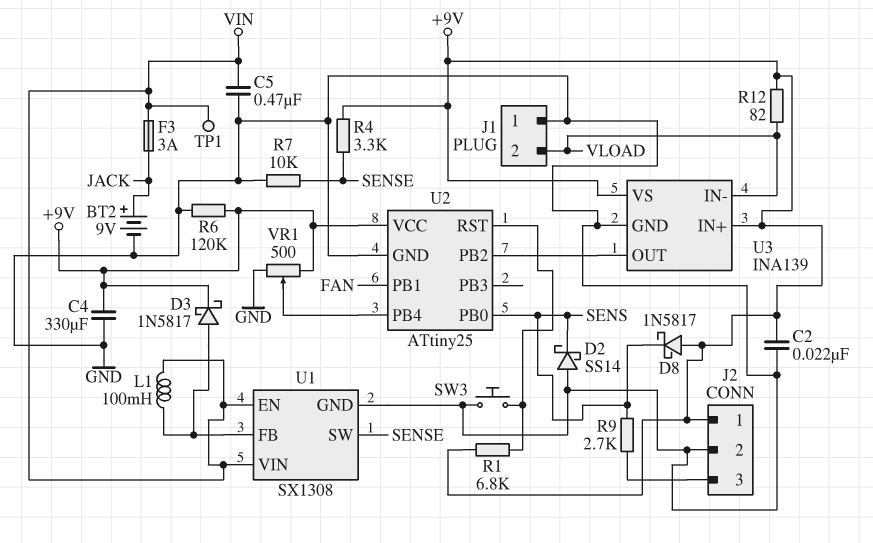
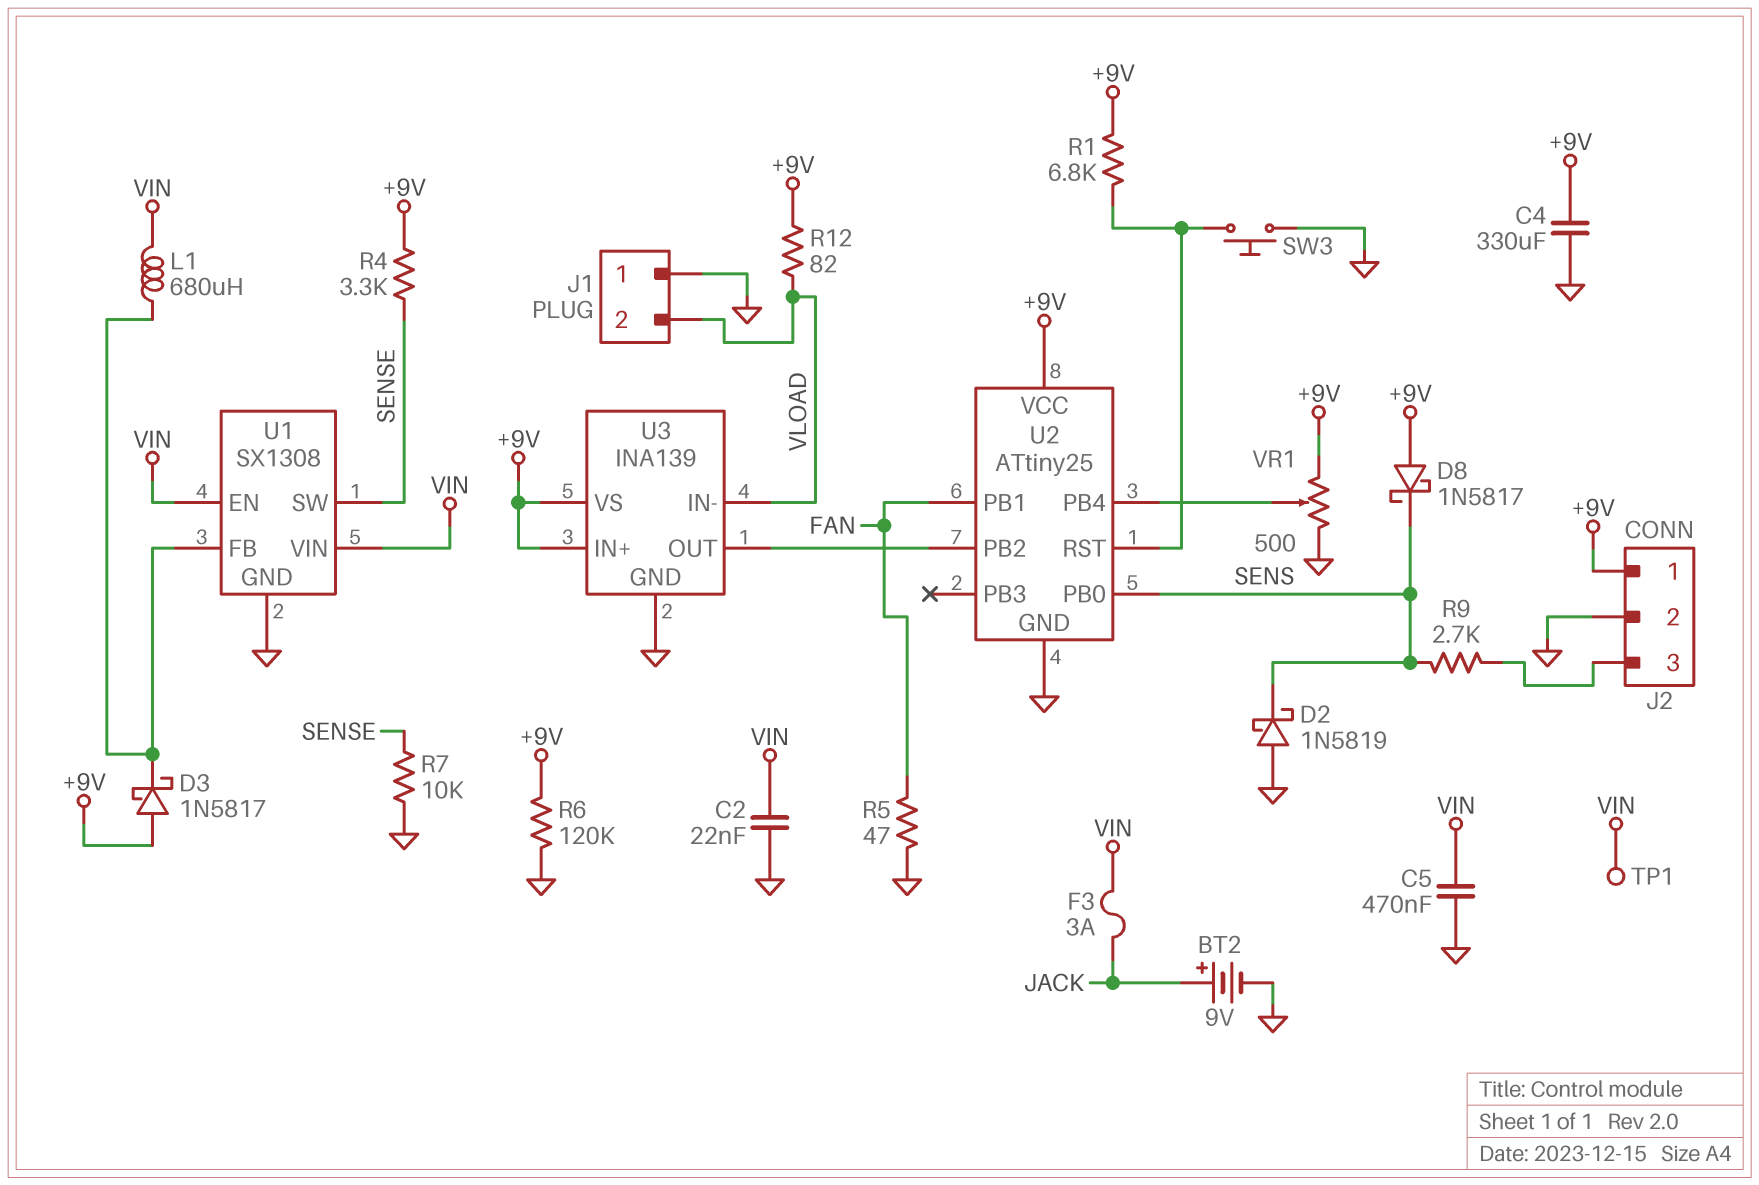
C2: 22nF (+9V, GND) -> 22nF (GND, VIN)
D2: schottky SS14 (A GND, K SENS) -> schottky 1N5819 (A GND, K SENS)
D3: schottky 1N5817 (A U1/FB, K +9V) -> schottky 1N5817 (A +9V, K U1/FB)
L1: 100mH (U1/FB, VIN) -> 680uH (U1/FB, VIN)
R5: none -> 47 (FAN, GND)

